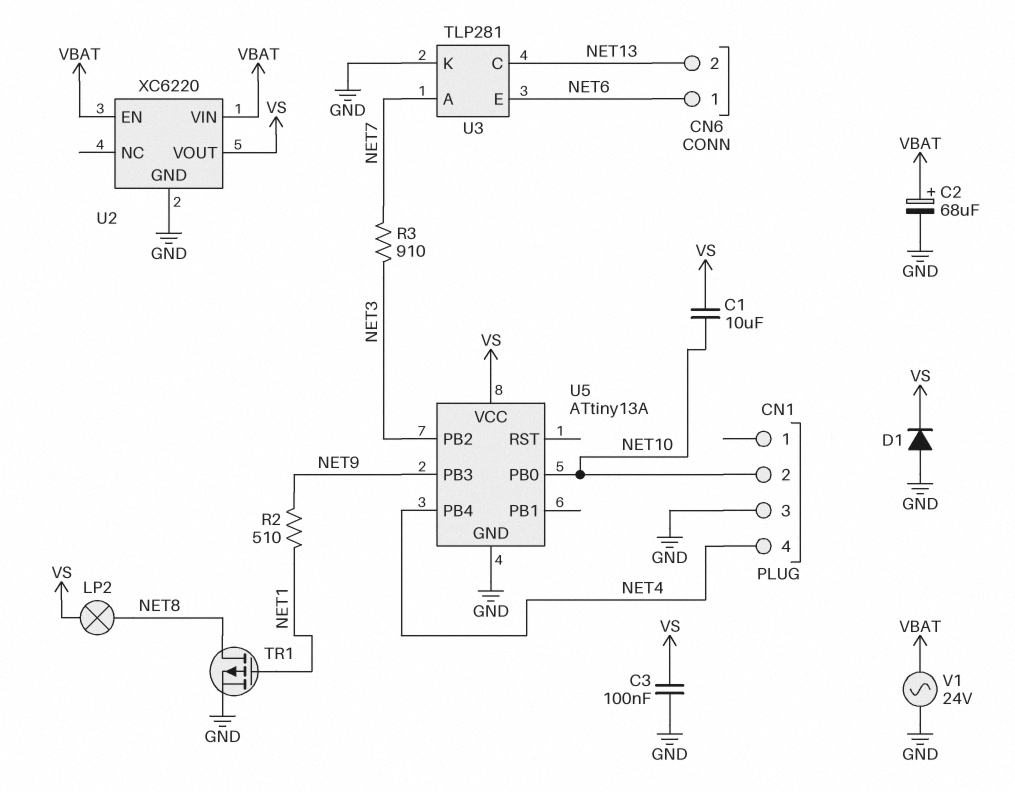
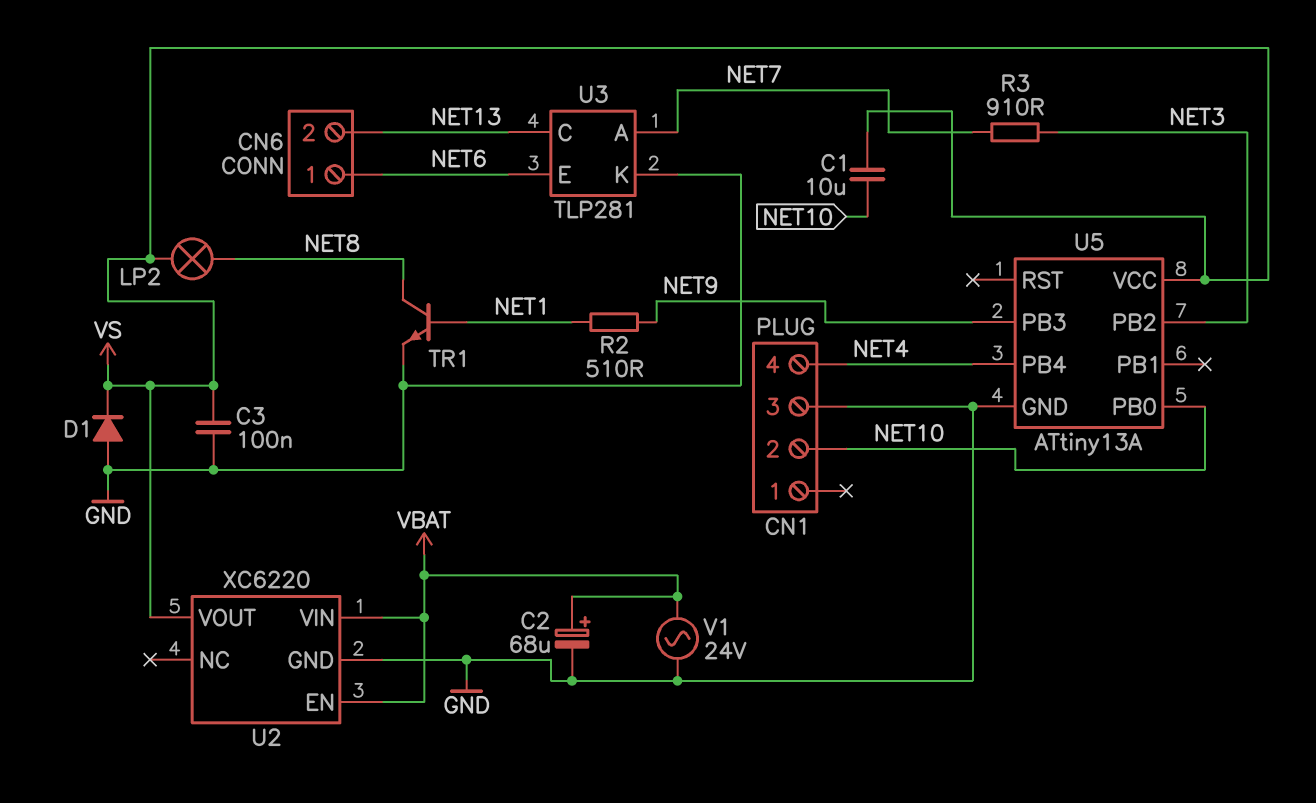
TR1: PMOS (G NET1, D NET8, S GND) -> NPN (B NET1, C NET8, E GND)

